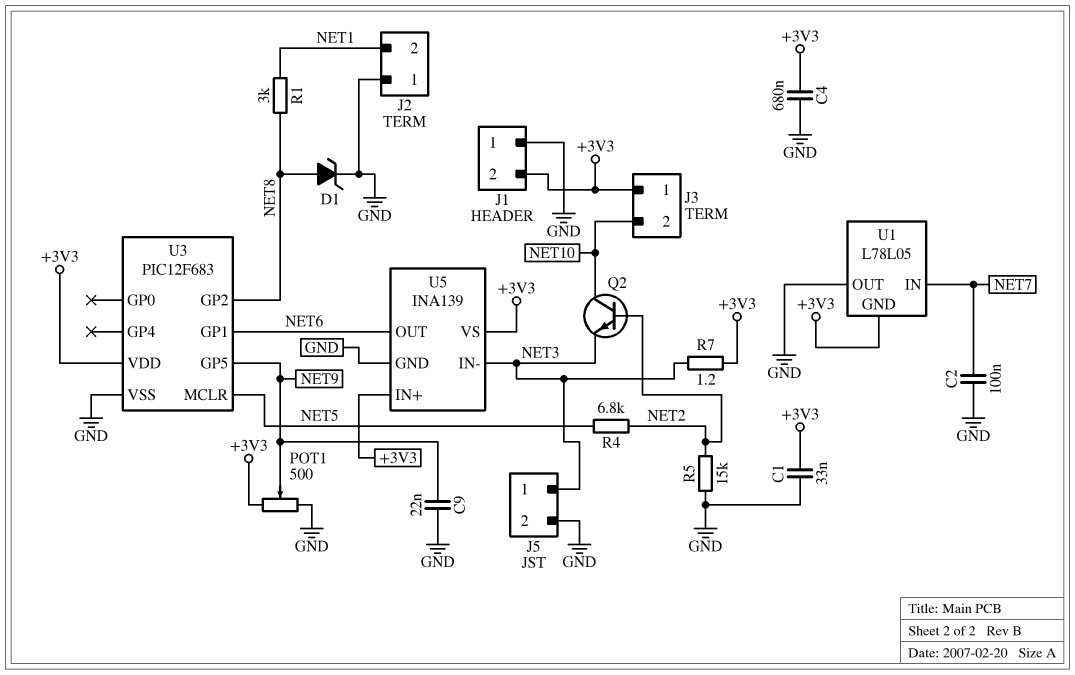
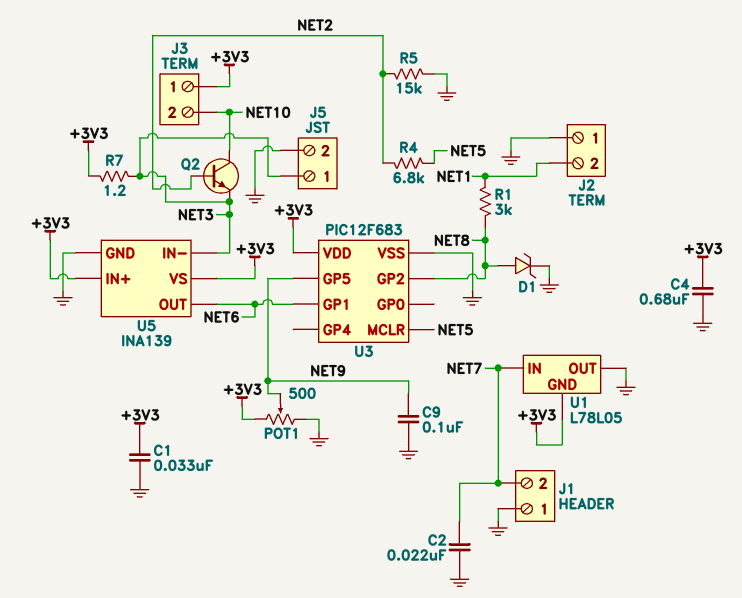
C2: 100nF (GND, NET7) -> 22nF (GND, NET7)
C9: 22nF (GND, NET9) -> 100nF (GND, NET9)
J1 pin 2: +3V3 -> NET7

